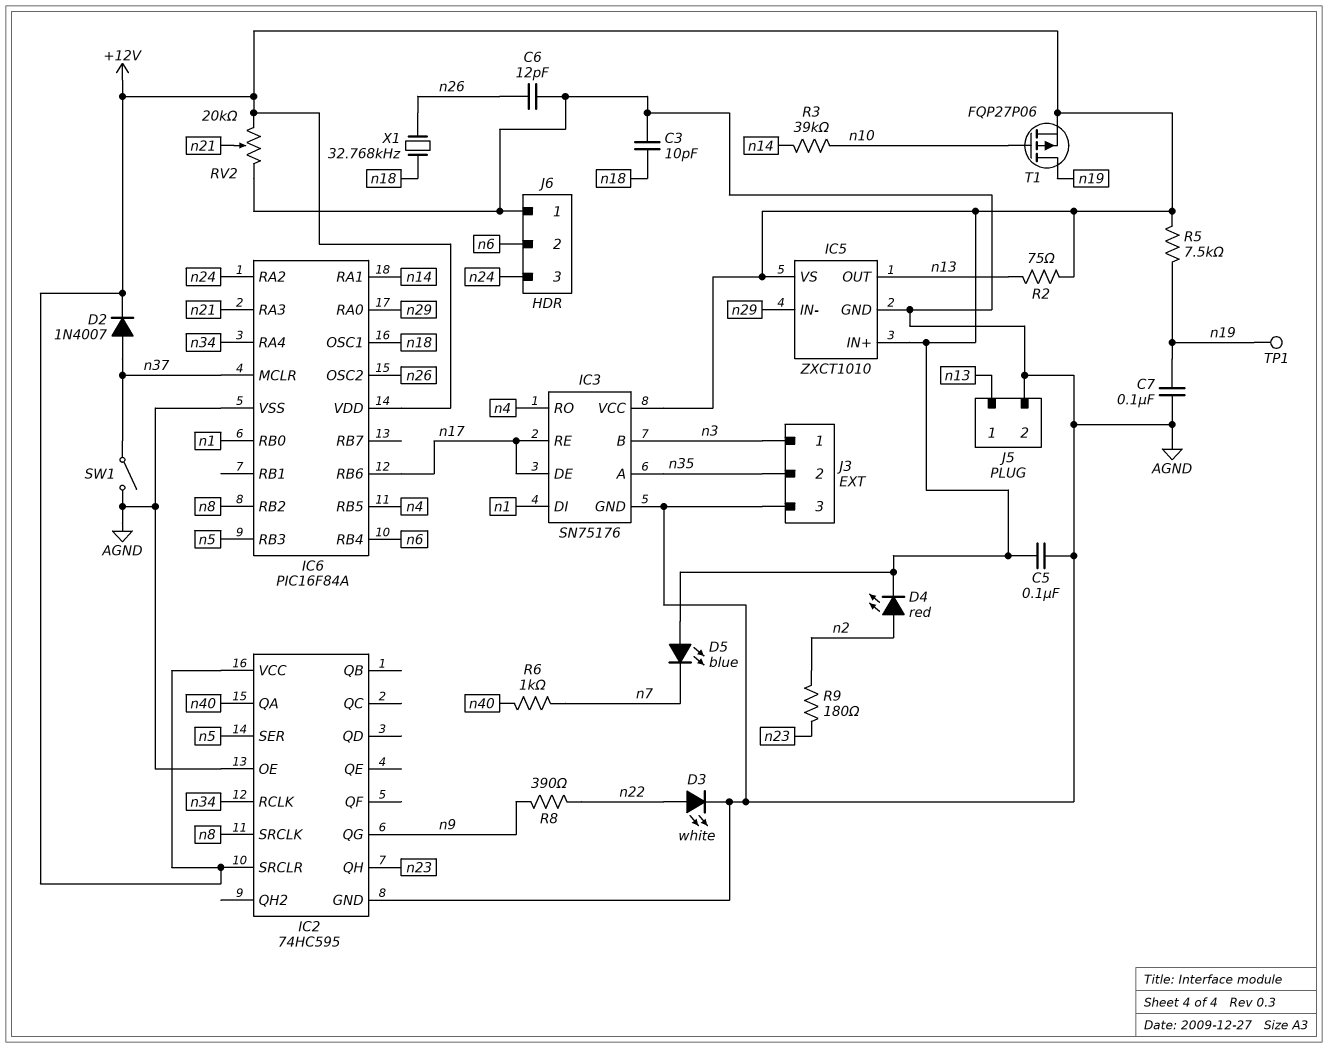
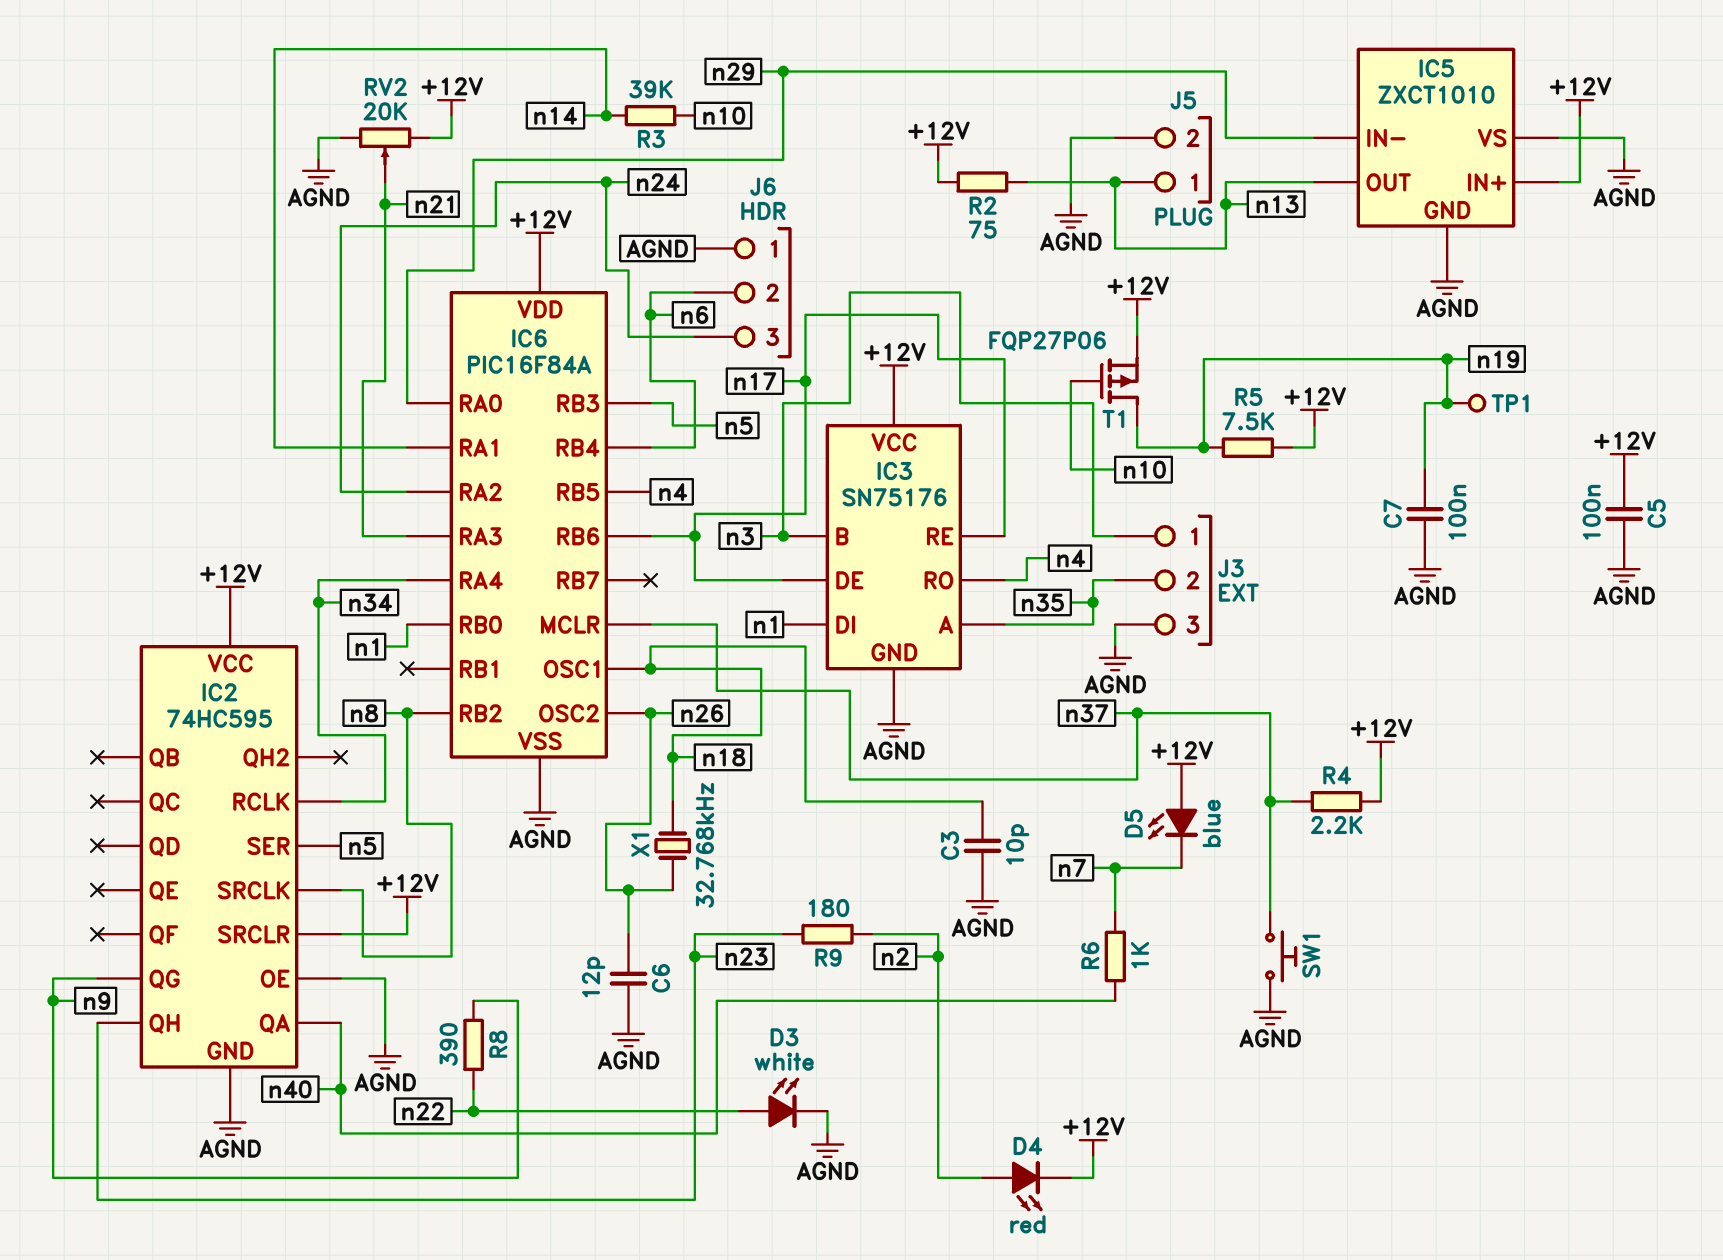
D2: diode 1N4007 (A n37, K +12V) -> none
IC5 pin VS: +12V -> AGND
R4: none -> 2.2k (+12V, n37)
SW1: switch (AGND, n37) -> button (AGND, n37)

